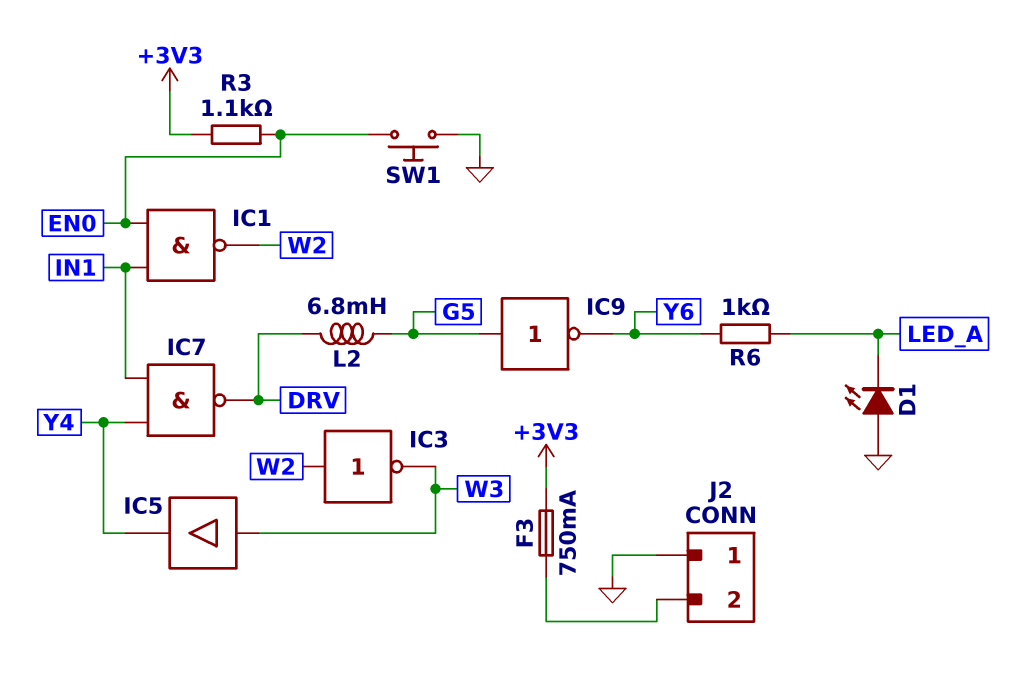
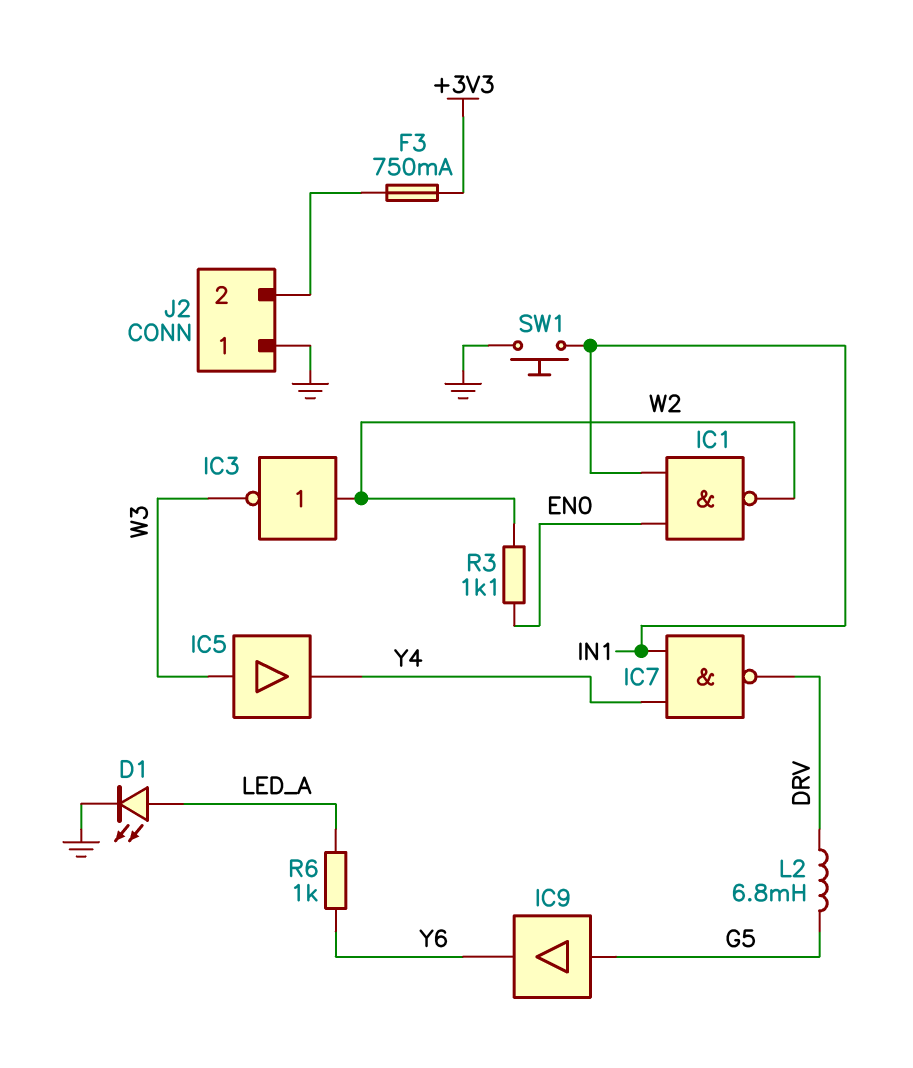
D1: LED (A GND, K LED_A) -> LED (A LED_A, K GND)
IC9: NOT (in G5, out Y6) -> buffer (in G5, out Y6)
R3: 1.1k (+3V3, EN0) -> 1.1k (EN0, W2)
SW1: button (EN0, GND) -> button (GND, IN1)

